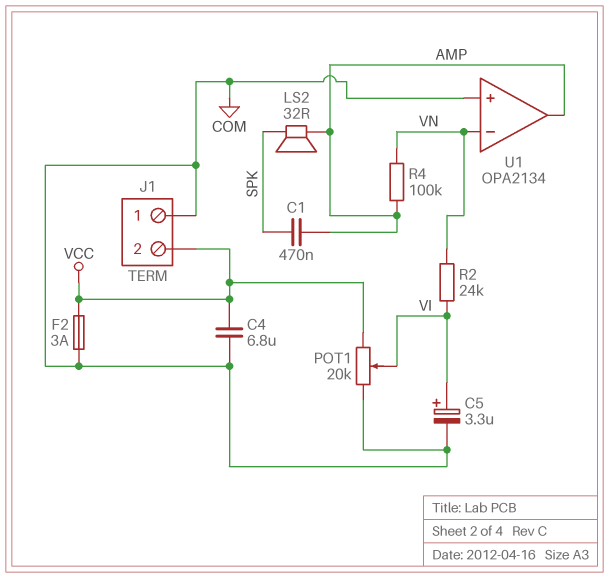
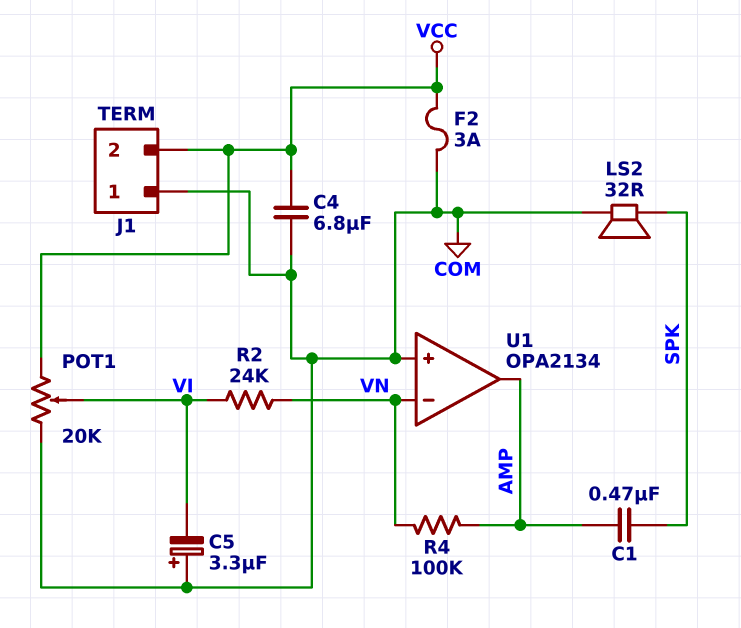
C5: 3.3uF (plus VI, minus COM) -> 3.3uF (plus COM, minus VI)
LS2: speaker 32R (AMP, SPK) -> speaker 32R (COM, SPK)

